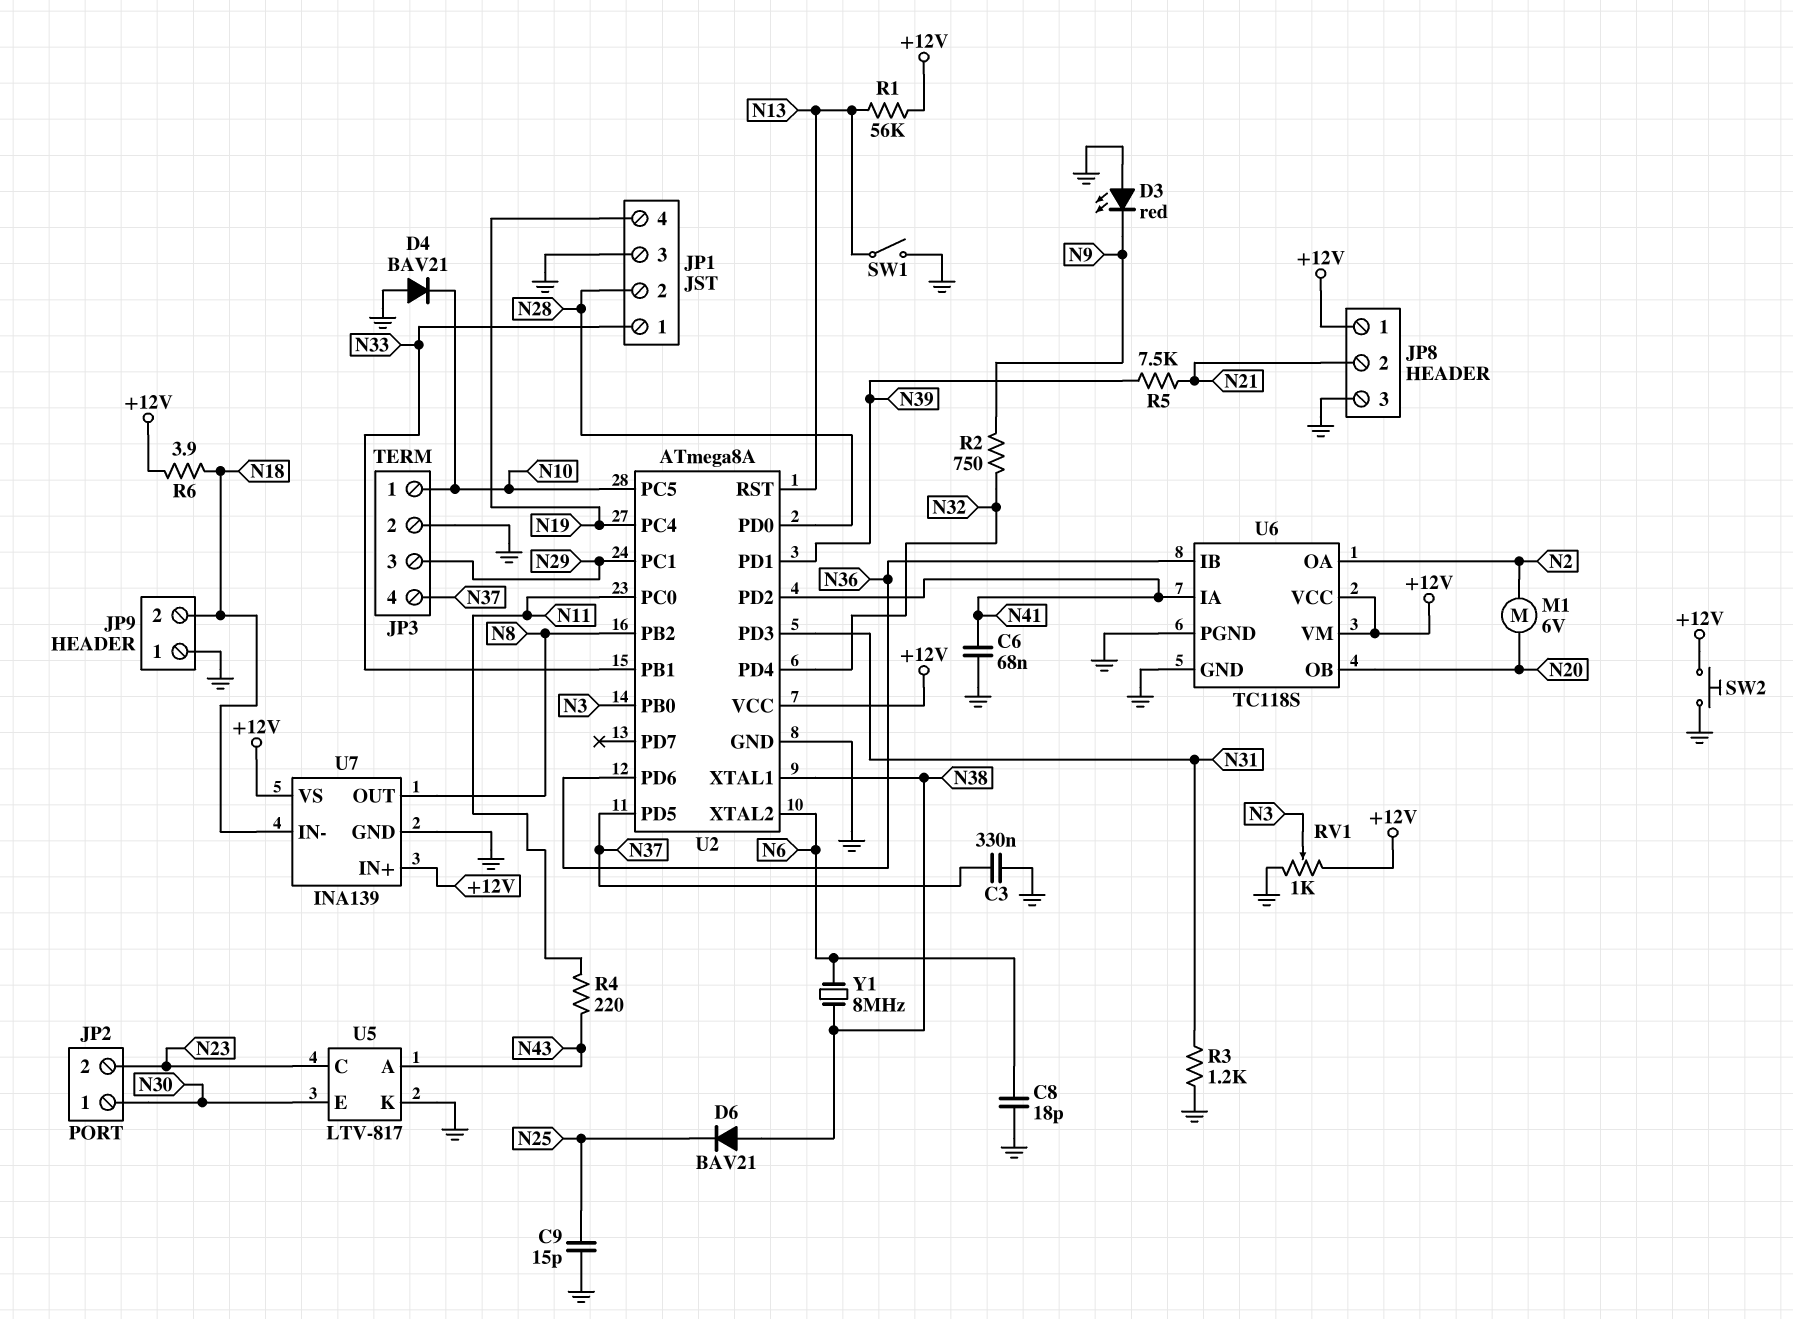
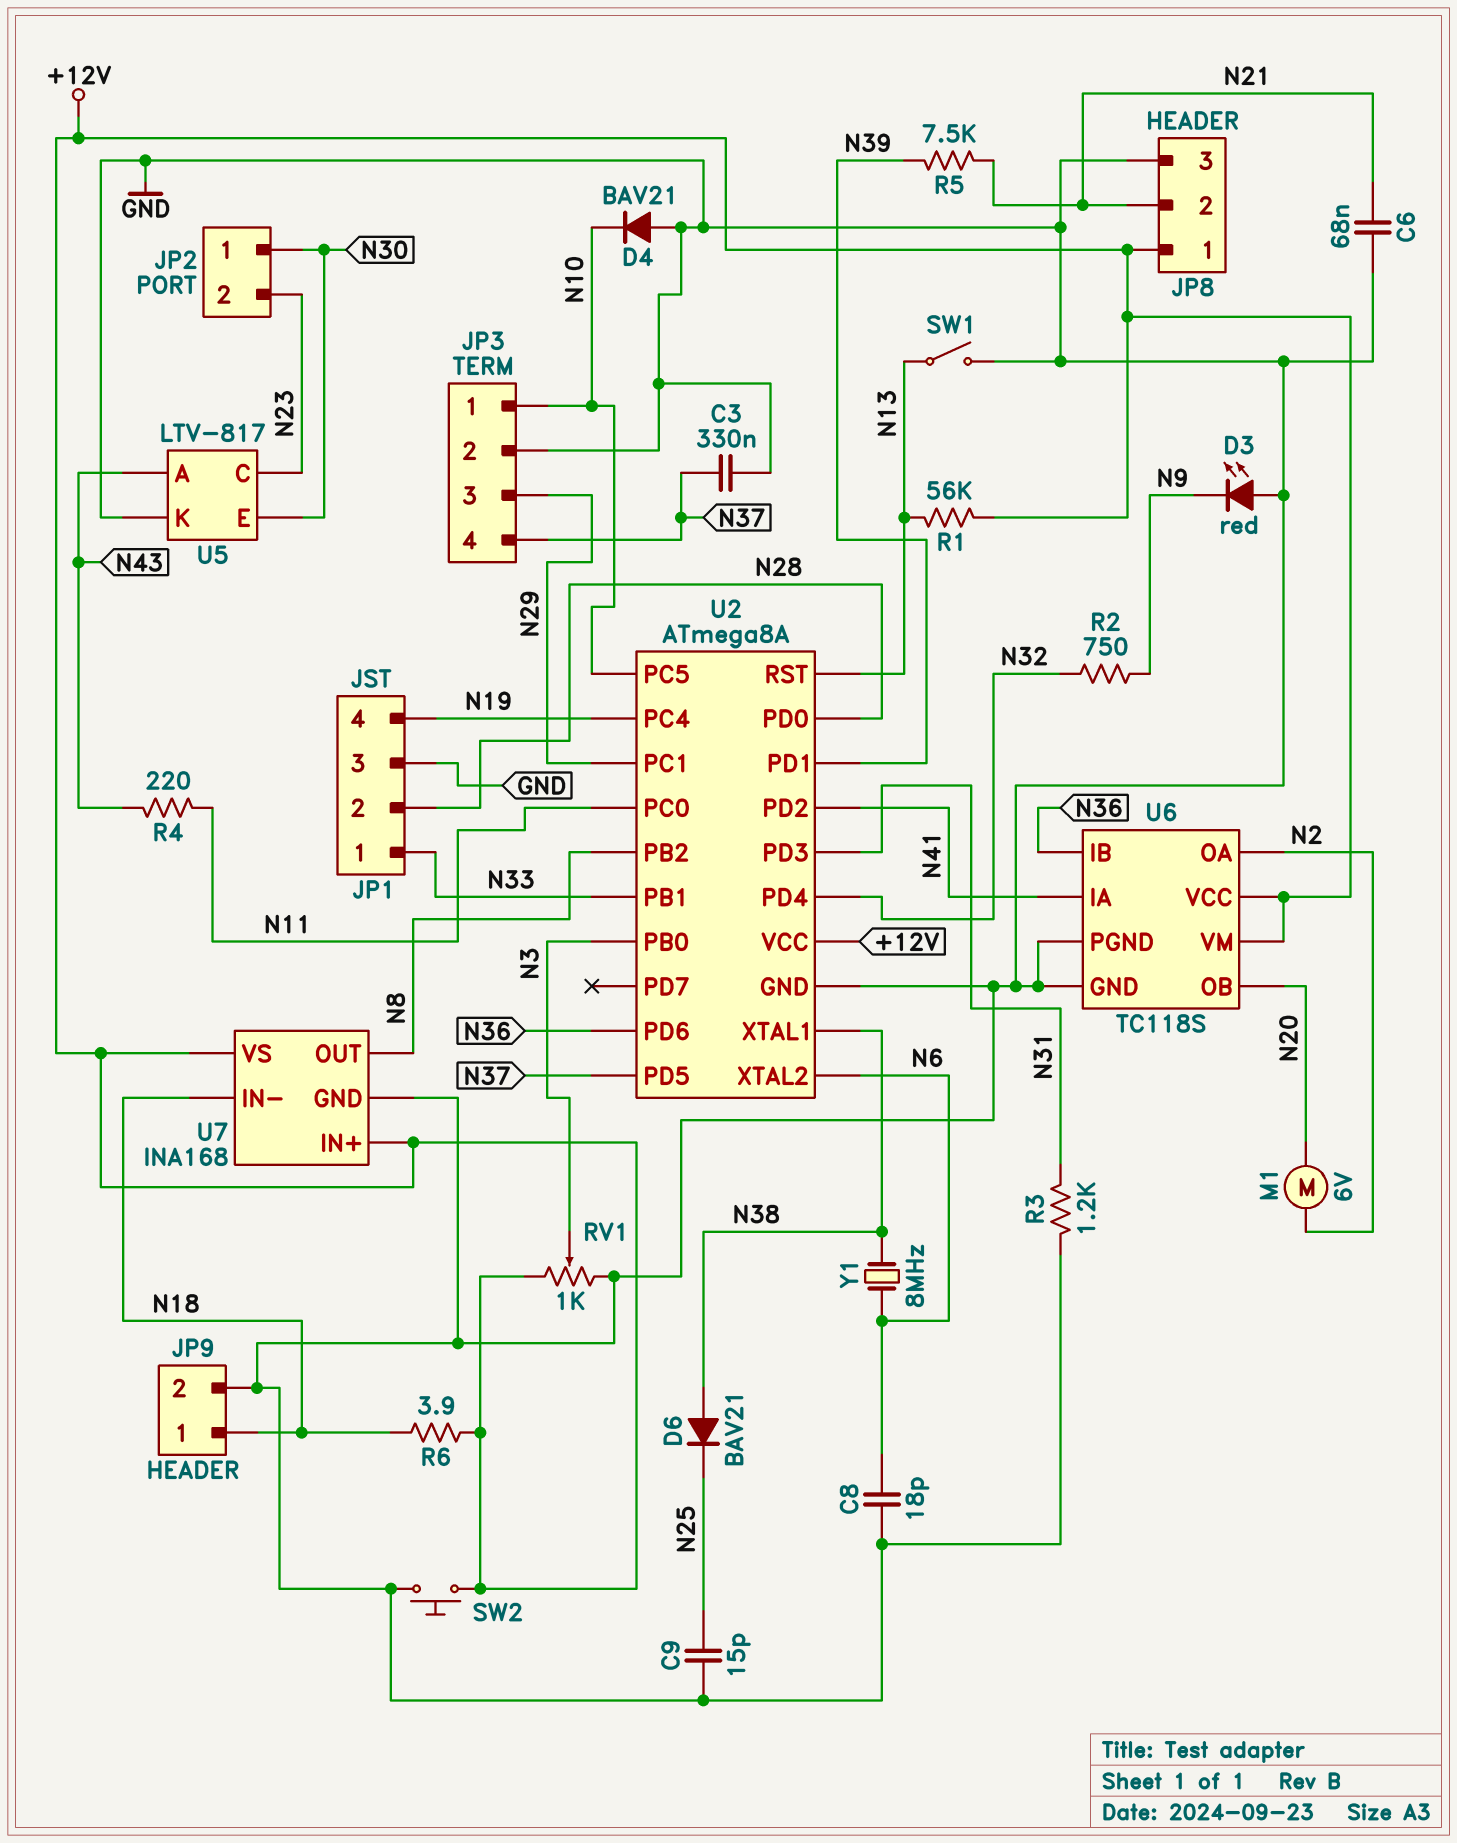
C6: 68nF (GND, N41) -> 68nF (GND, N21)
JP9 pin 1: GND -> N18
JP9 pin 2: N18 -> GND
U7: INA139 -> INA168

